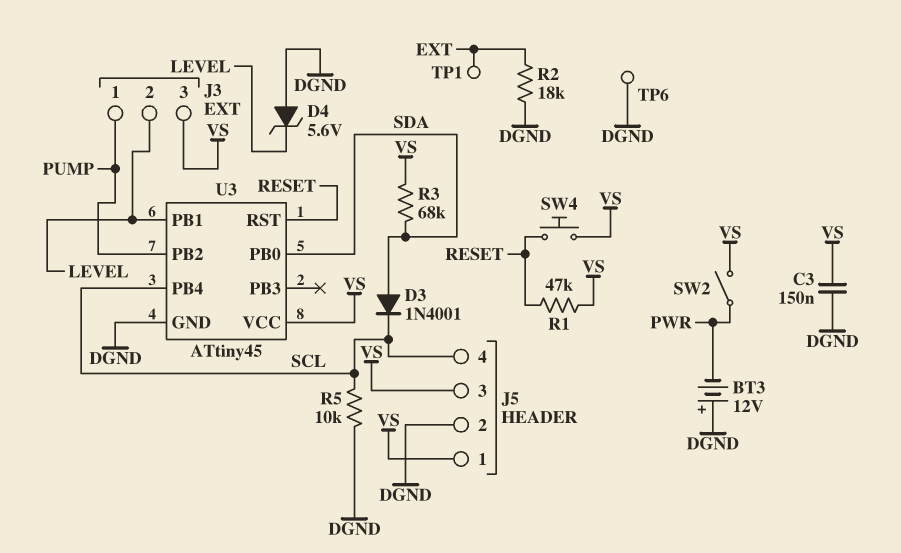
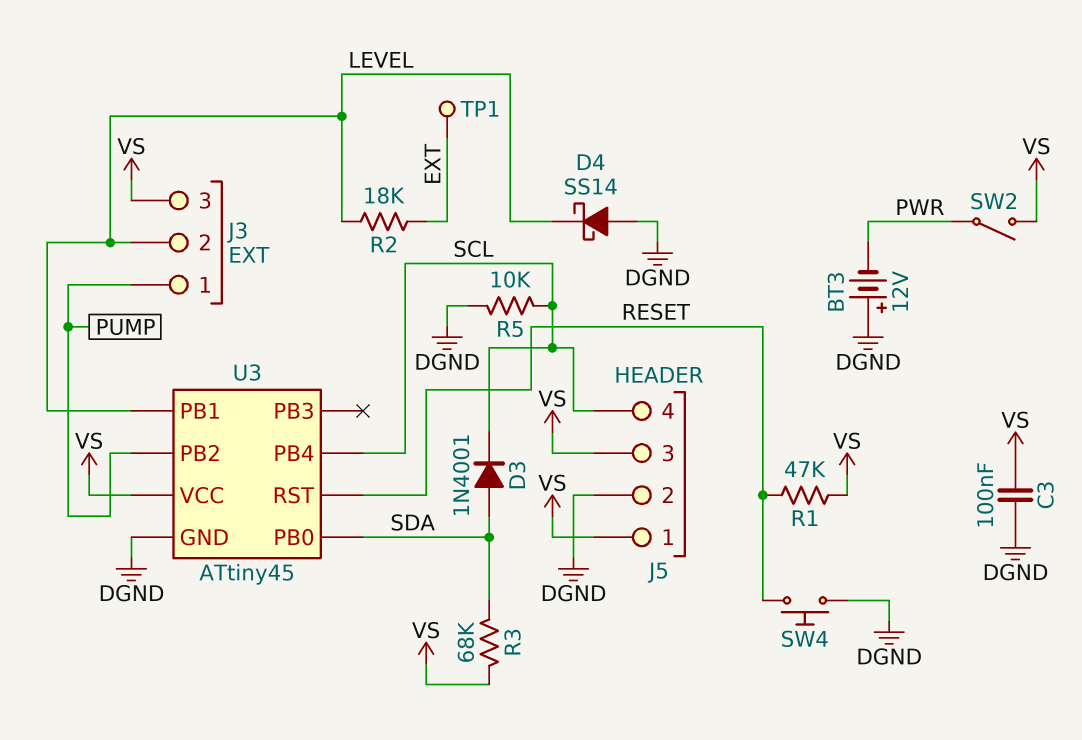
C3: 150nF (DGND, VS) -> 100nF (DGND, VS)
D4: zener 5.6V (A DGND, K LEVEL) -> schottky SS14 (A DGND, K LEVEL)
R2: 18k (DGND, EXT) -> 18k (EXT, LEVEL)
SW4: button (RESET, VS) -> button (DGND, RESET)
TP6: test point (DGND) -> none

